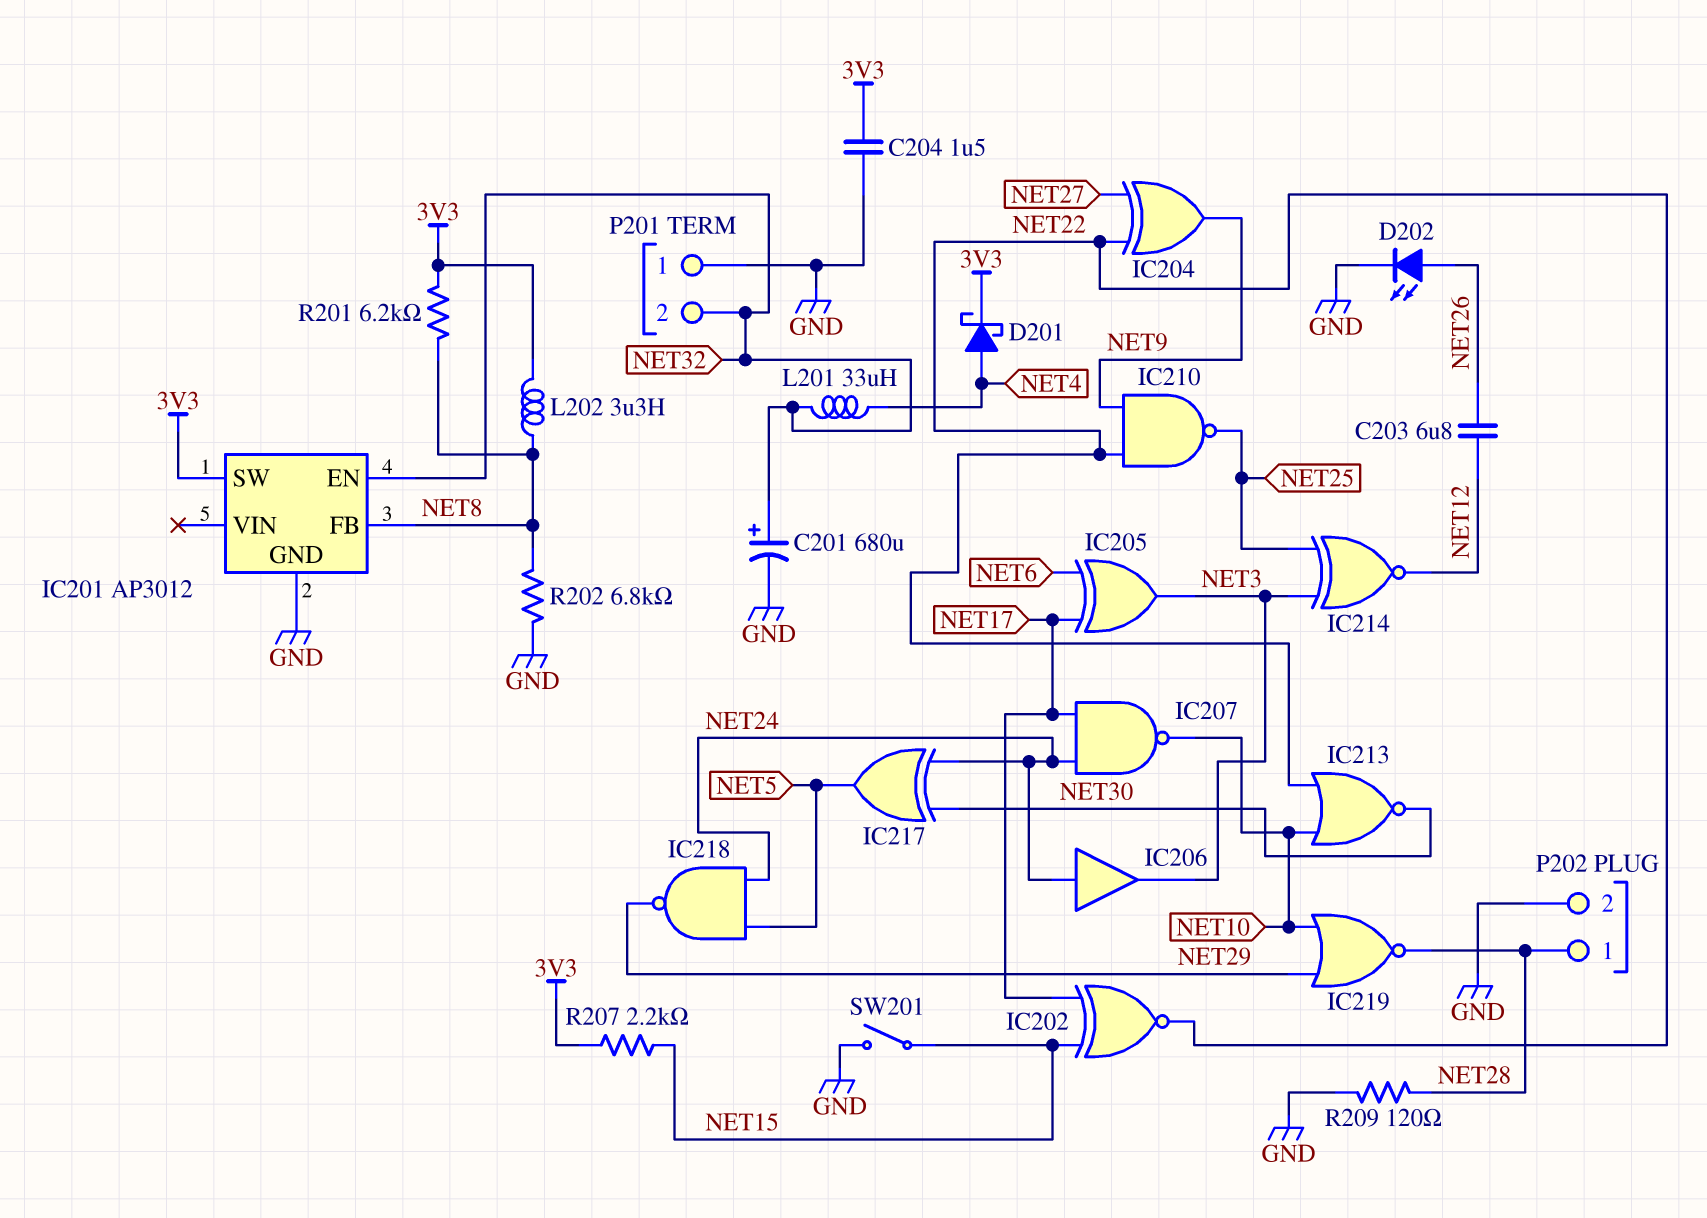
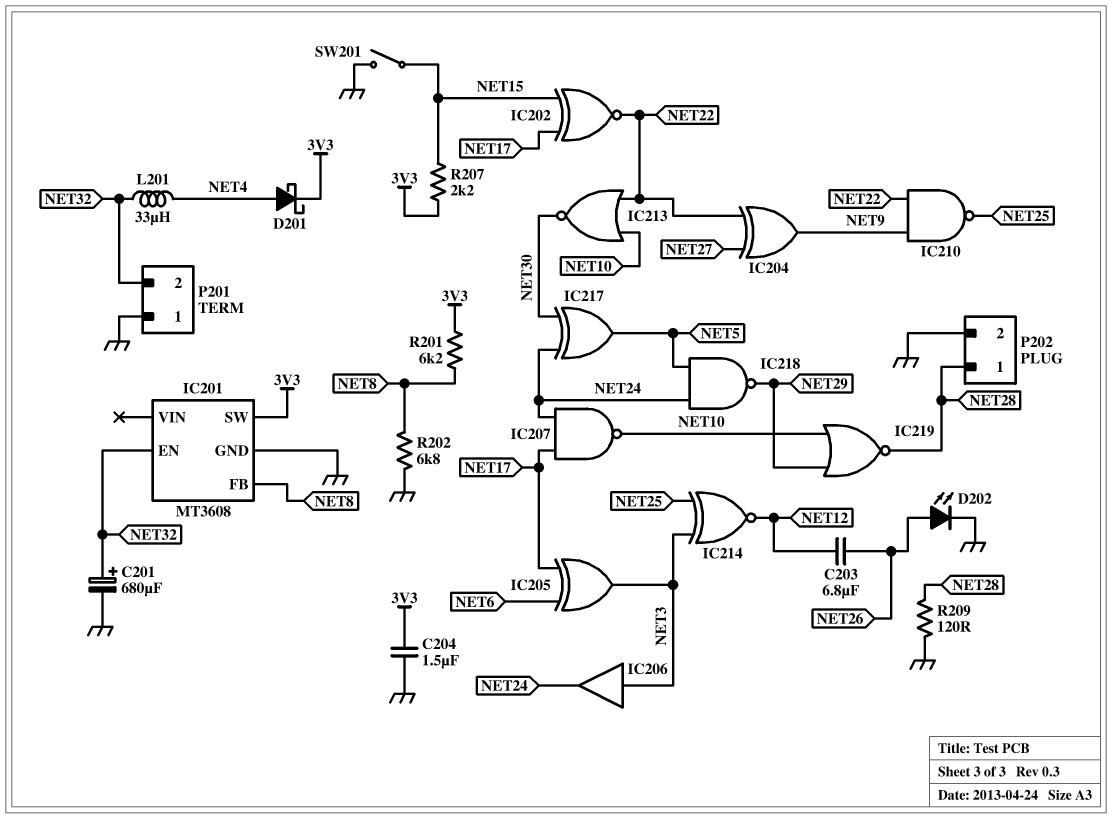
IC201: AP3012 -> MT3608
IC206: buffer (in NET24, out NET3) -> buffer (in NET3, out NET24)
L202: 3.3uH (3V3, NET8) -> none

